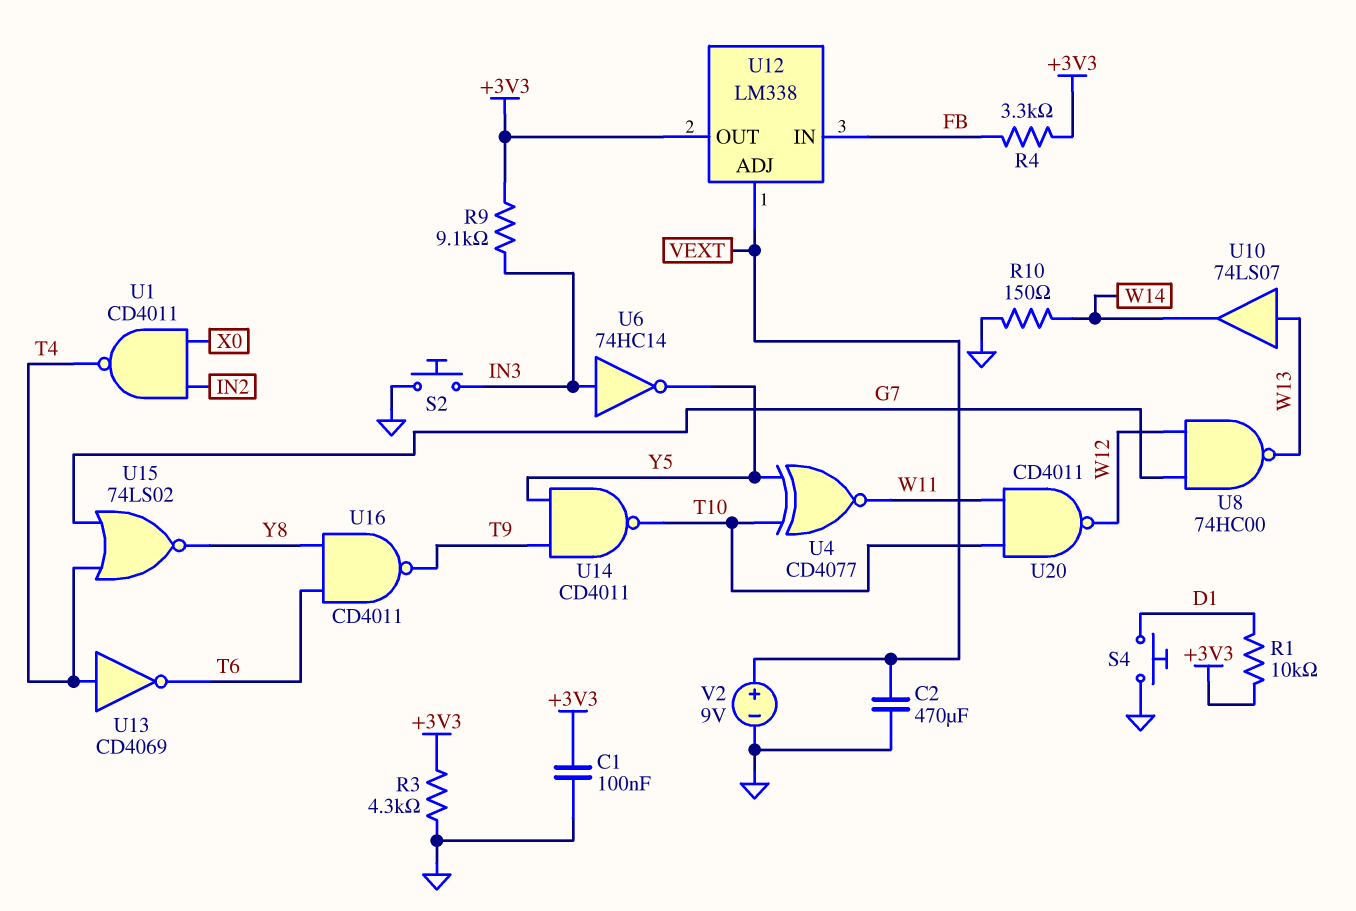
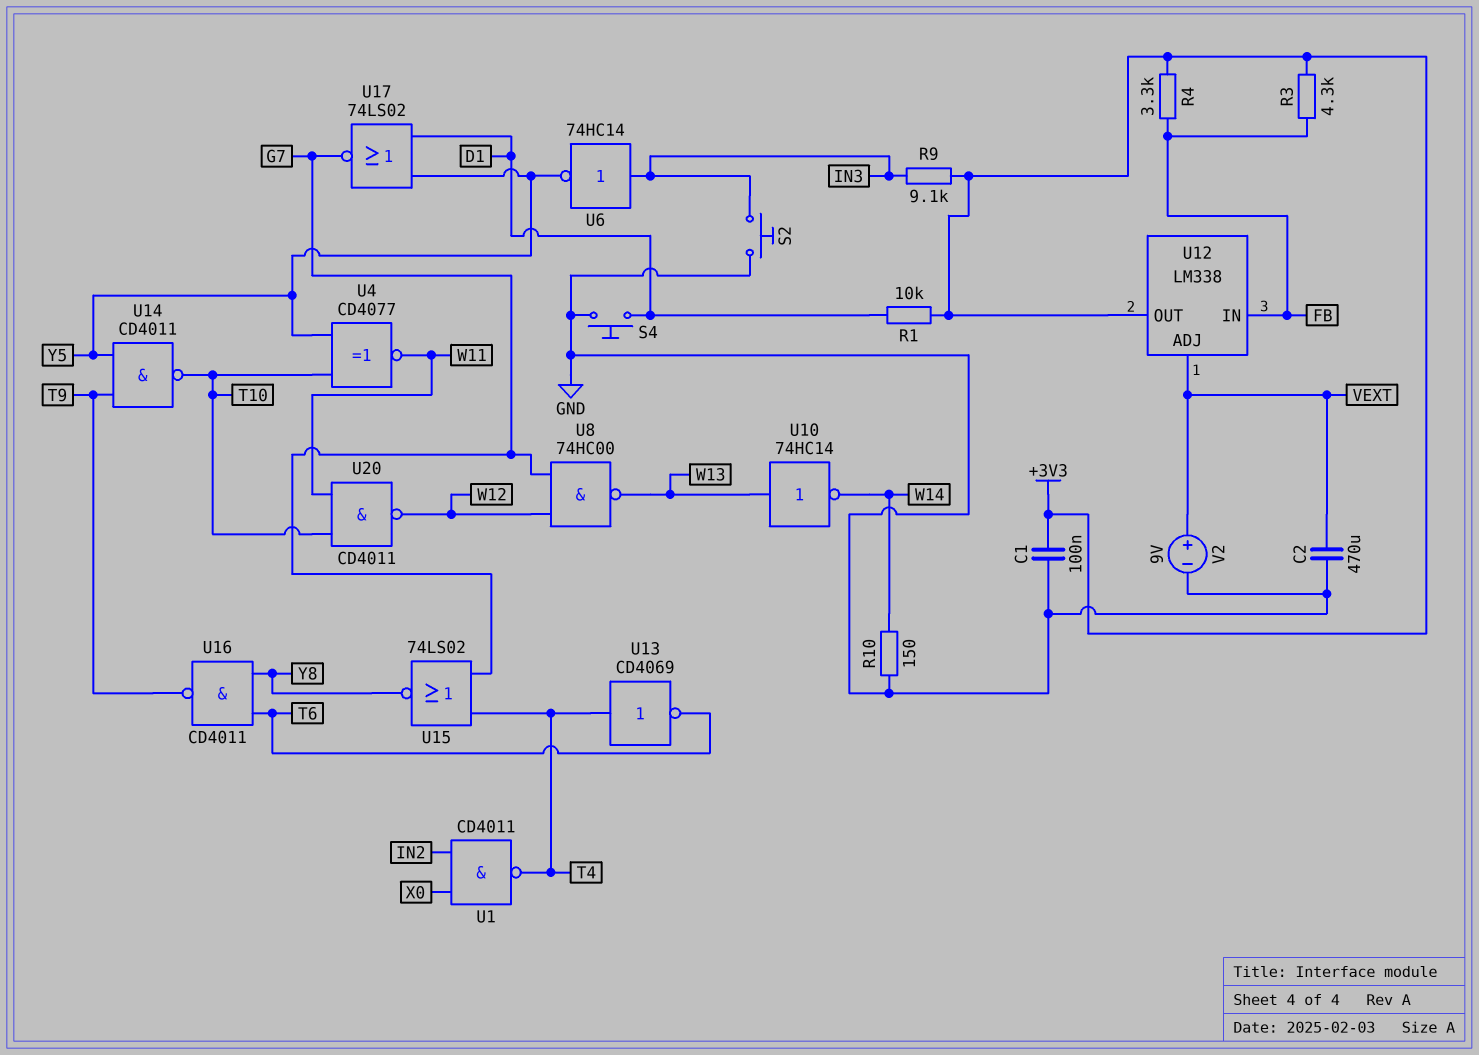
R3: 4.3k (+3V3, GND) -> 4.3k (+3V3, FB)
U10: buffer 74LS07 (in W13, out W14) -> NOT 74HC14 (in W13, out W14)
U17: none -> NOR 74LS02 (in D1, in Y5, out G7)

